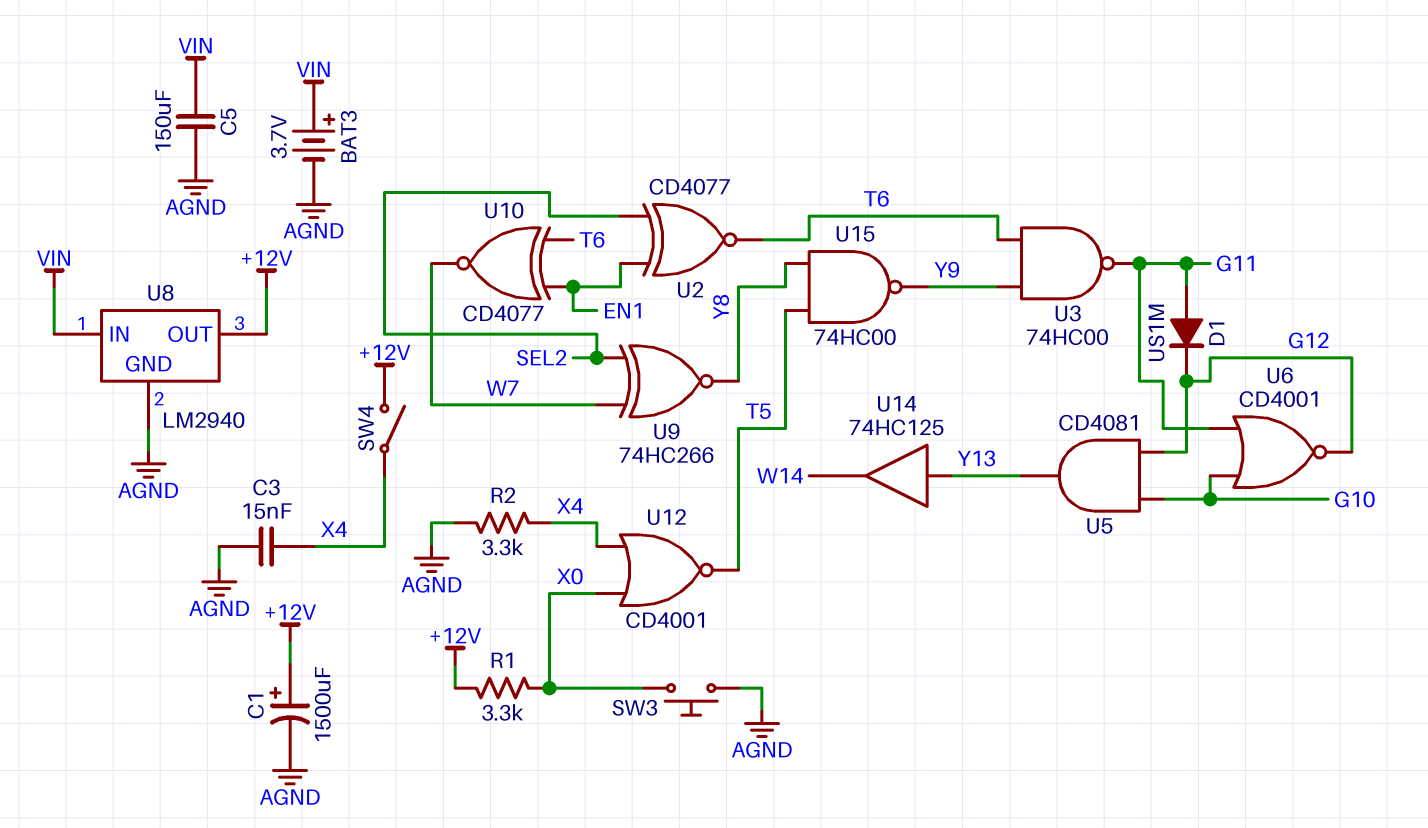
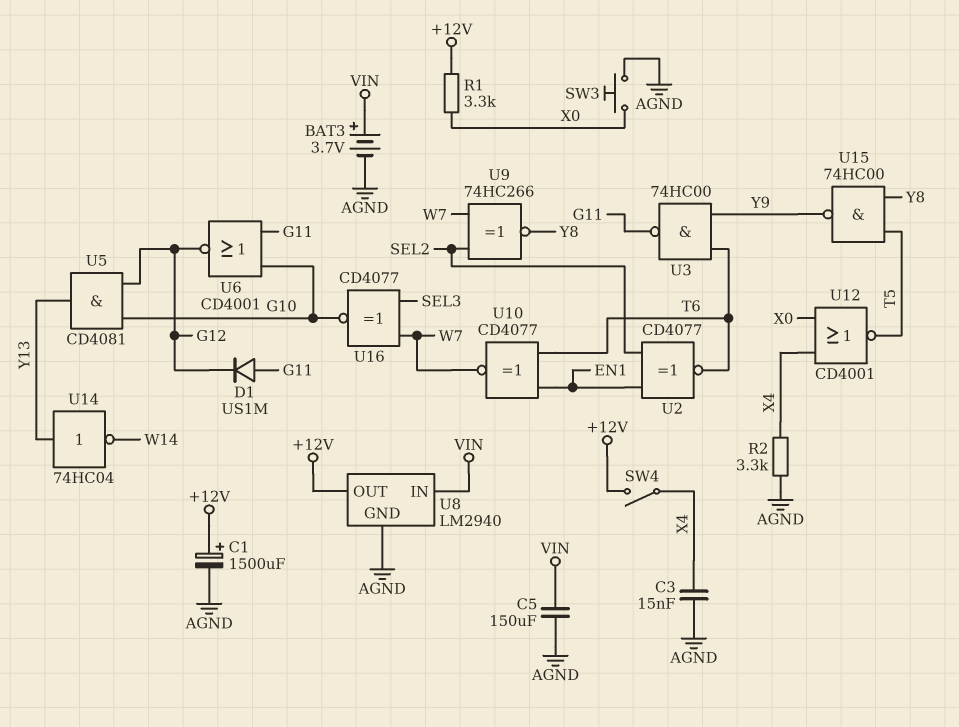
U14: buffer 74HC125 (in Y13, out W14) -> NOT 74HC04 (in Y13, out W14)
U16: none -> XNOR CD4077 (in SEL3, in W7, out G10)

